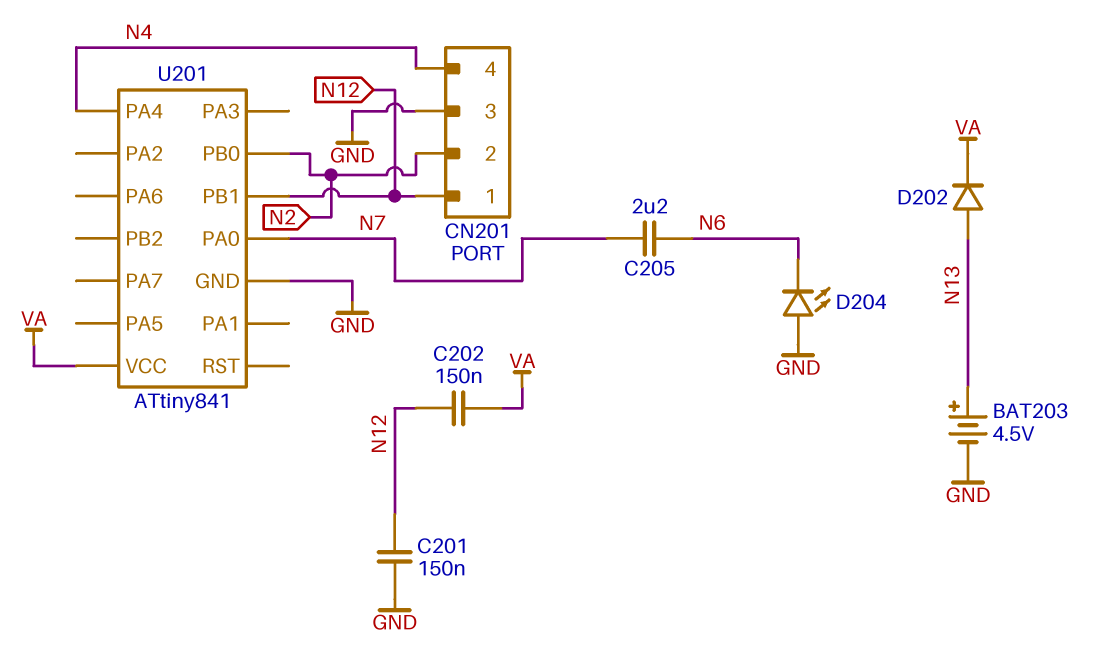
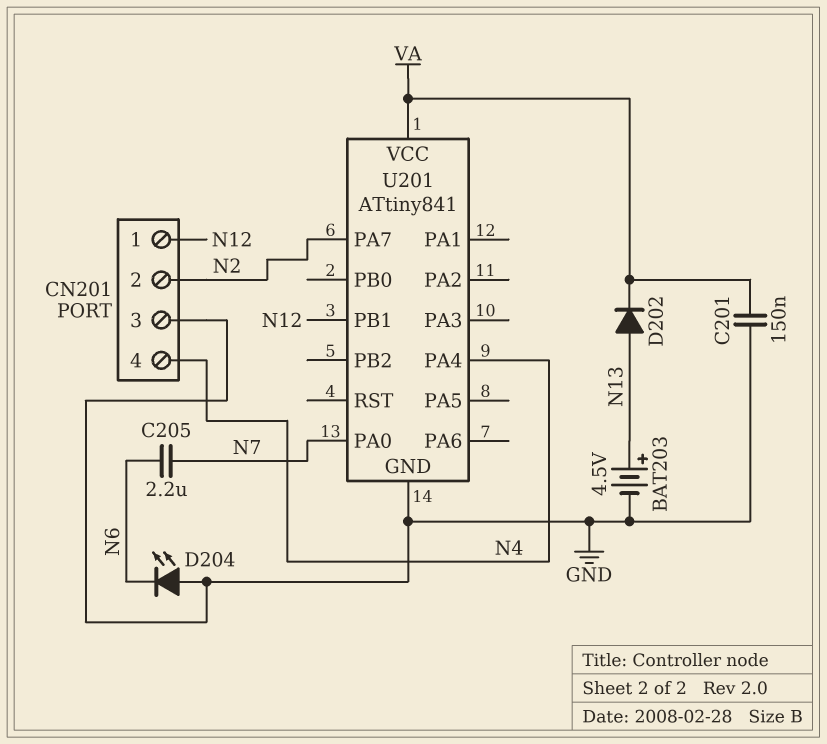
C201: 150nF (GND, N12) -> 150nF (GND, VA)
C202: 150nF (N12, VA) -> none
U201 pin PA7: none -> N2
U201 pin PB0: N2 -> none

